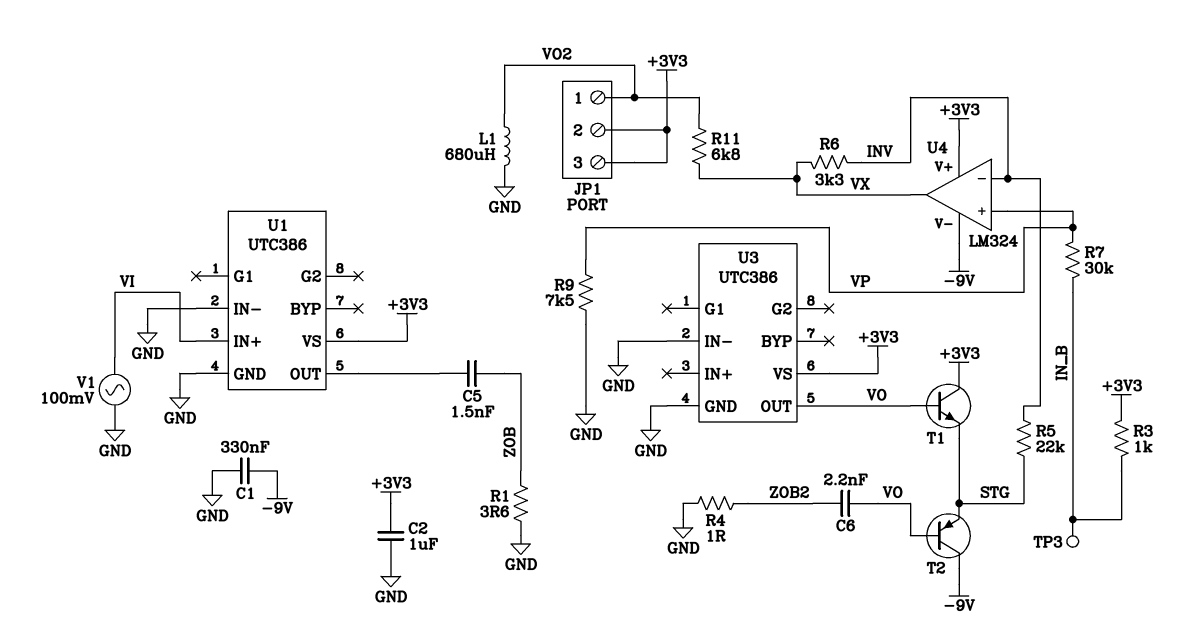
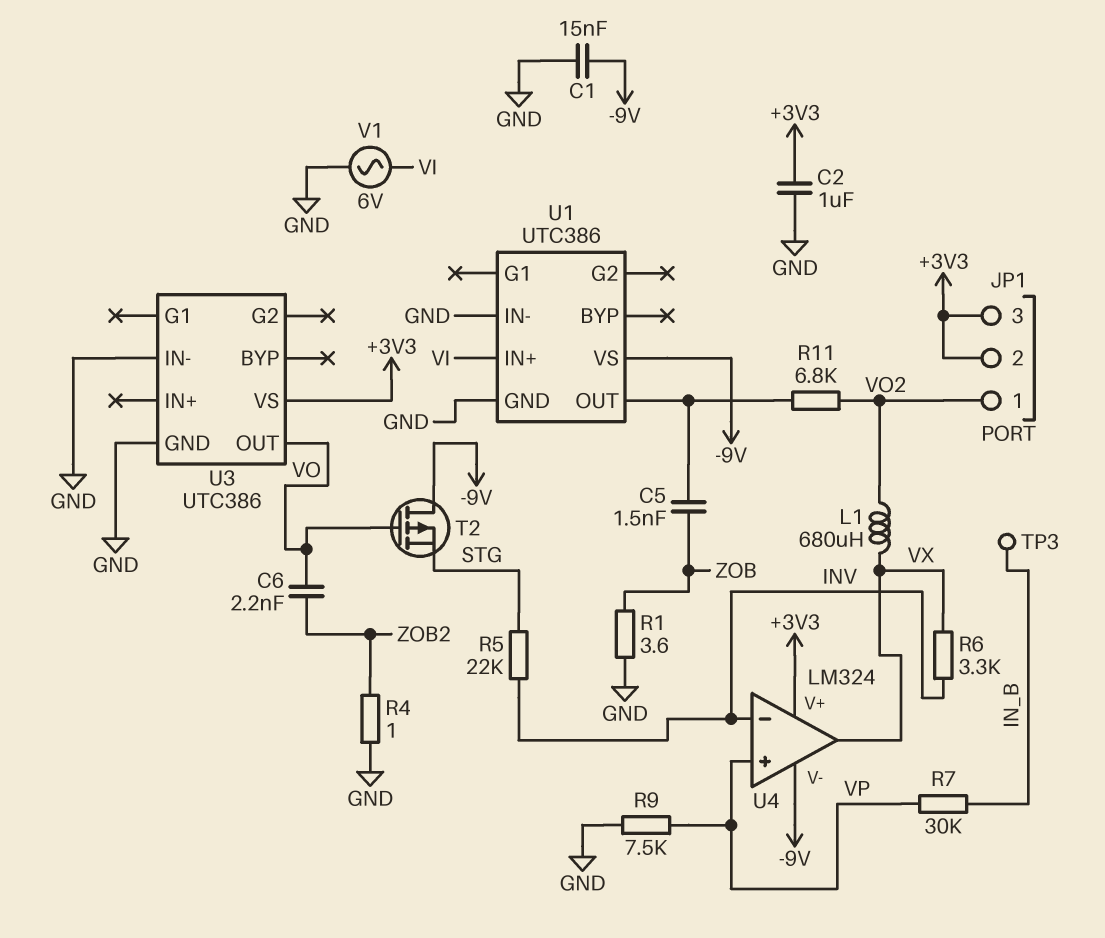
C1: 330nF (-9V, GND) -> 15nF (-9V, GND)
L1: 680uH (GND, VO2) -> 680uH (VO2, VX)
R3: 1k (+3V3, IN_B) -> none
R11: 6.8k (VO2, VX) -> 6.8k (U1/OUT, VO2)
T1: NPN (B VO, C +3V3, E STG) -> none
T2: PNP (B VO, C -9V, E STG) -> PMOS (G VO, D -9V, S STG)
U1 pin VS: +3V3 -> -9V
V1: AC 100mV (GND, VI) -> AC 6V (GND, VI)

